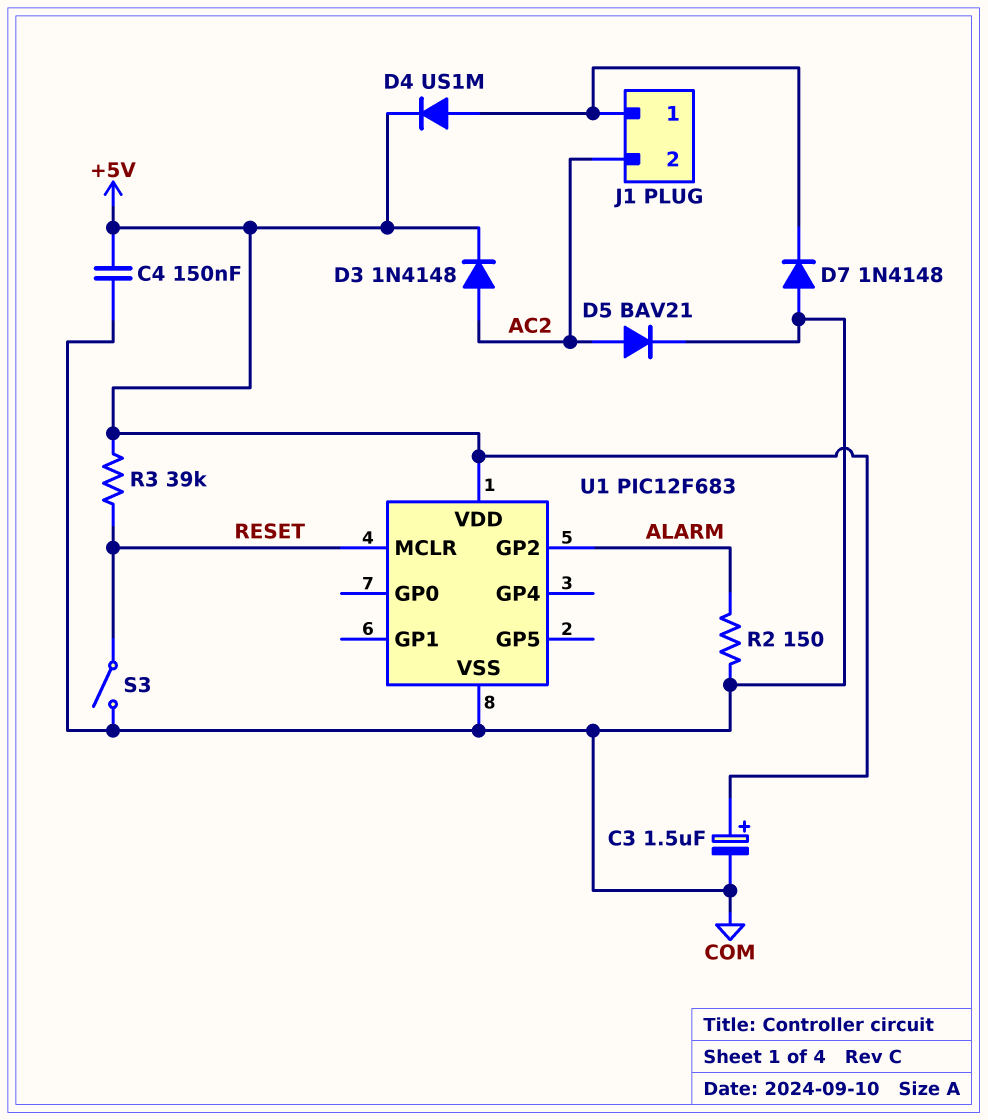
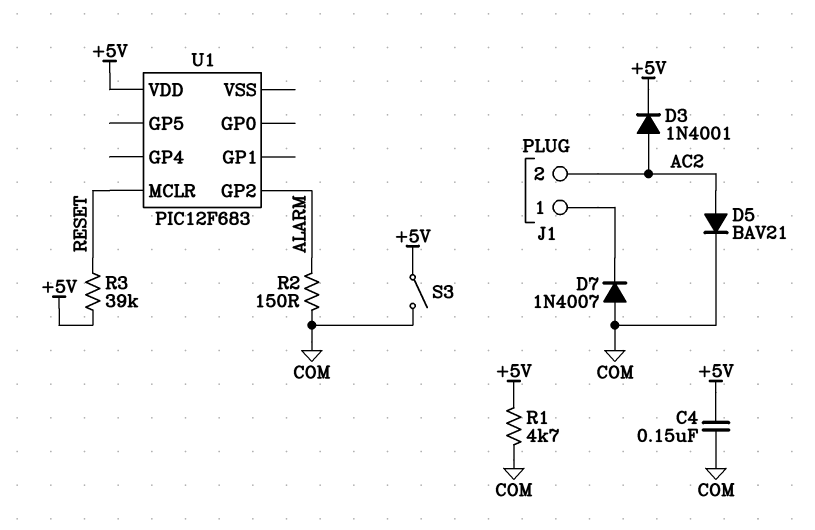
C3: 1.5uF (plus +5V, minus COM) -> none
D3: diode 1N4148 (A AC2, K +5V) -> diode 1N4001 (A AC2, K +5V)
D4: diode US1M (A J1/1, K +5V) -> none
D7: diode 1N4148 (A COM, K J1/1) -> diode 1N4007 (A COM, K J1/1)
R1: none -> 4.7k (+5V, COM)
S3: switch (COM, RESET) -> switch (+5V, COM)
U1 pin VSS: COM -> none

